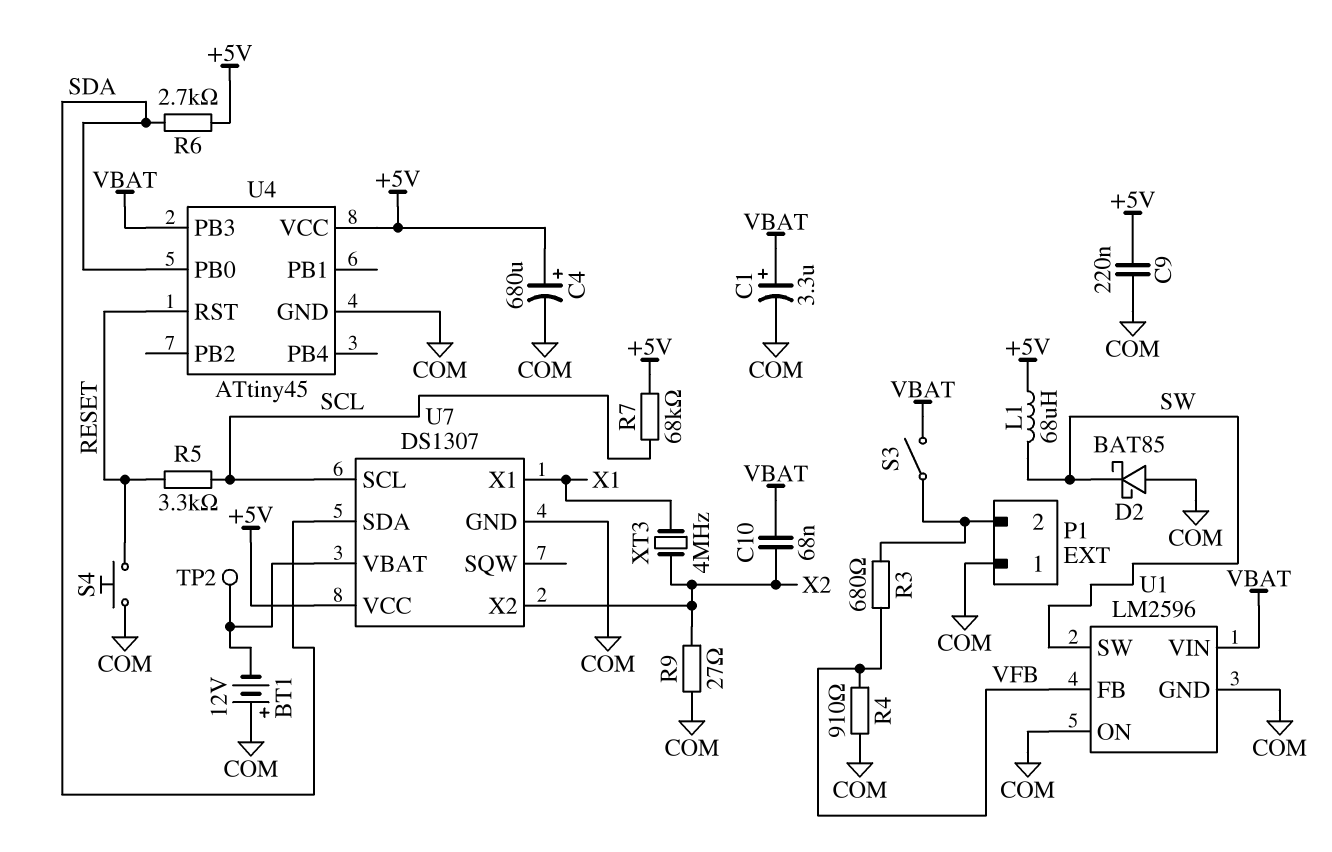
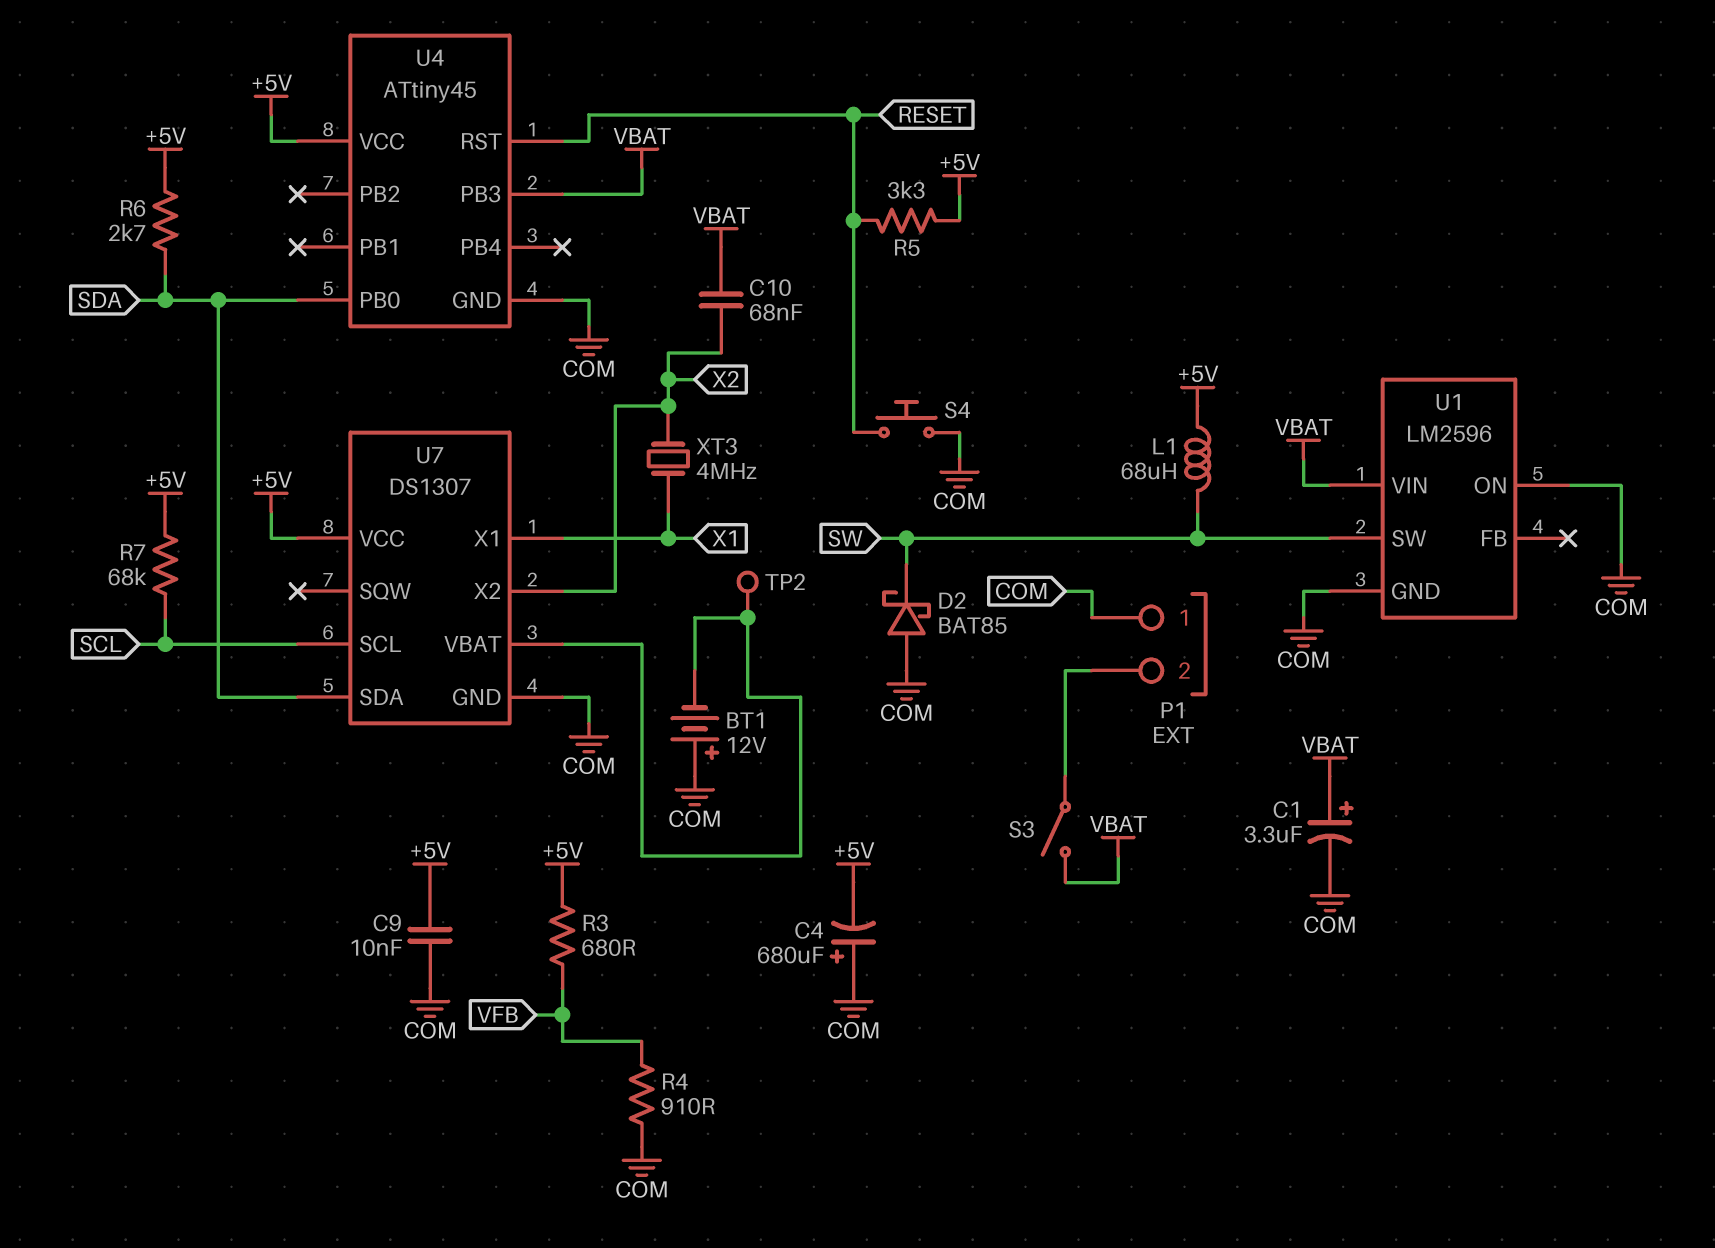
C4: 680uF (plus +5V, minus COM) -> 680uF (plus COM, minus +5V)
C9: 220nF (+5V, COM) -> 10nF (+5V, COM)
R3: 680 (P1/2, VFB) -> 680 (+5V, VFB)
R5: 3.3k (RESET, SCL) -> 3.3k (+5V, RESET)
R9: 27 (COM, X2) -> none
U1 pin FB: VFB -> none

